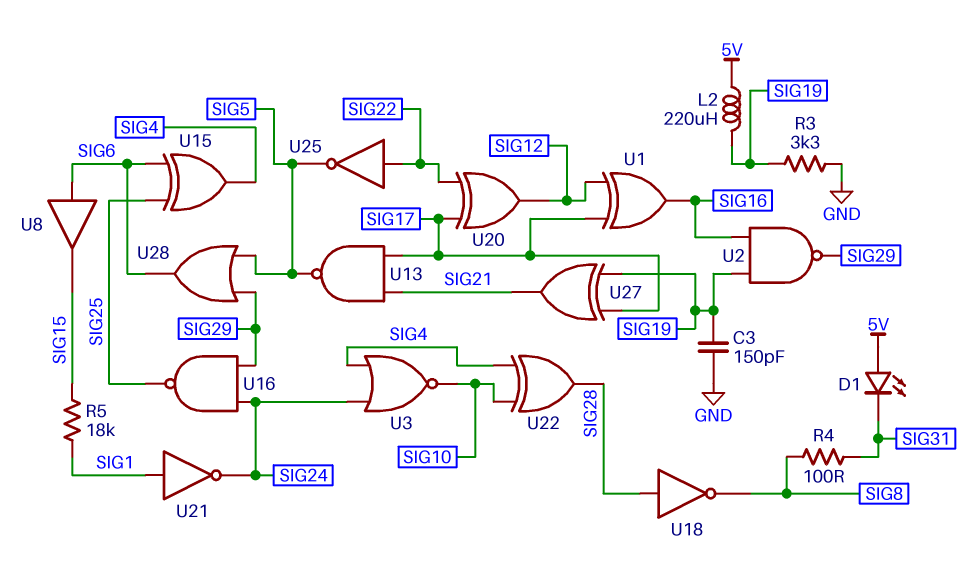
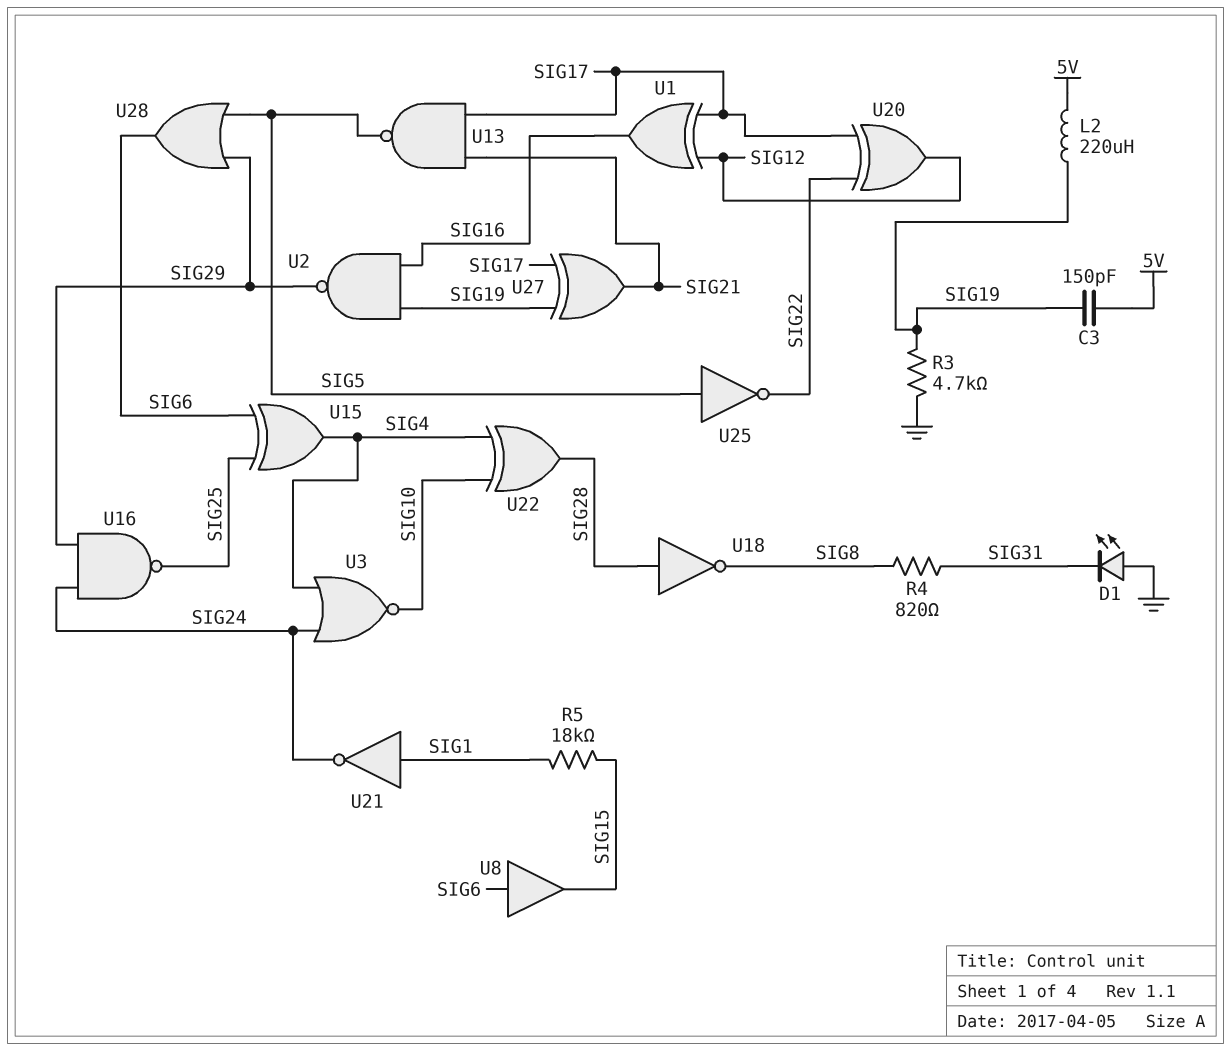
C3: 150pF (GND, SIG19) -> 150pF (5V, SIG19)
D1: LED (A 5V, K SIG31) -> LED (A GND, K SIG31)
R3: 3.3k (GND, SIG19) -> 4.7k (GND, SIG19)
R4: 100 (SIG8, SIG31) -> 820 (SIG8, SIG31)
U25: NOT (in SIG22, out SIG5) -> NOT (in SIG5, out SIG22)

